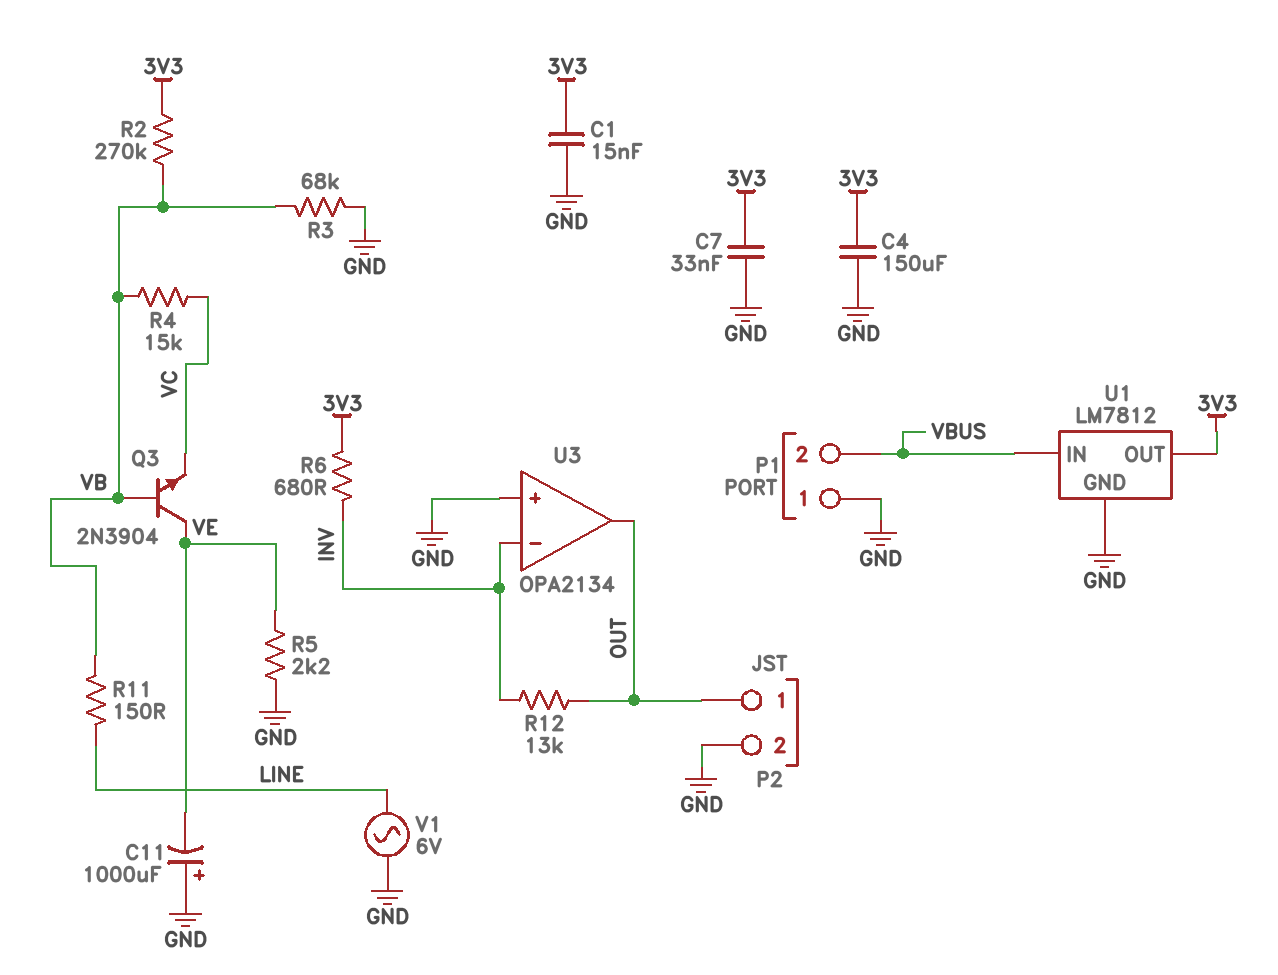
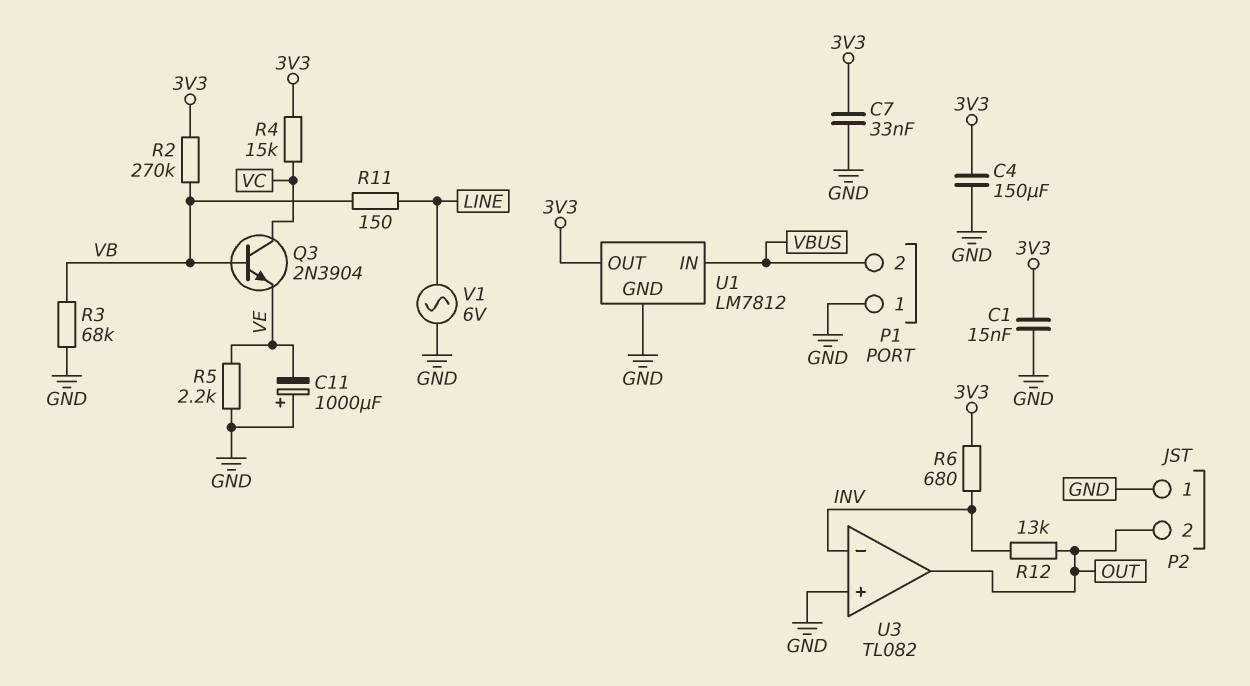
P2 pin 1: OUT -> GND
P2 pin 2: GND -> OUT
Q3: NPN 2N3904 (B VB, C VE, E VC) -> NPN 2N3904 (B VB, C VC, E VE)
R4: 15k (VB, VC) -> 15k (3V3, VC)
U3: OPA2134 -> TL082

